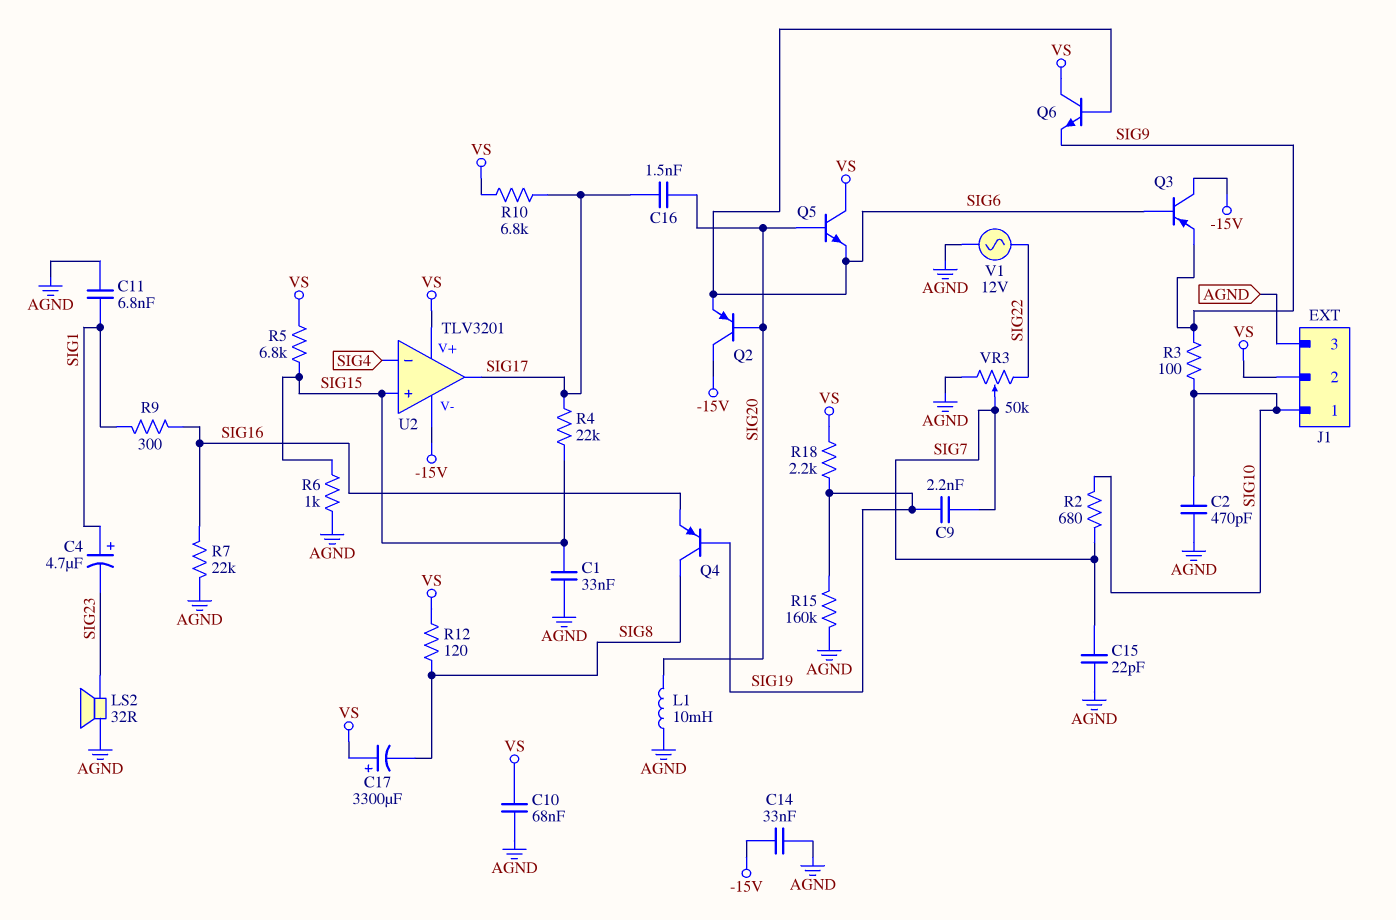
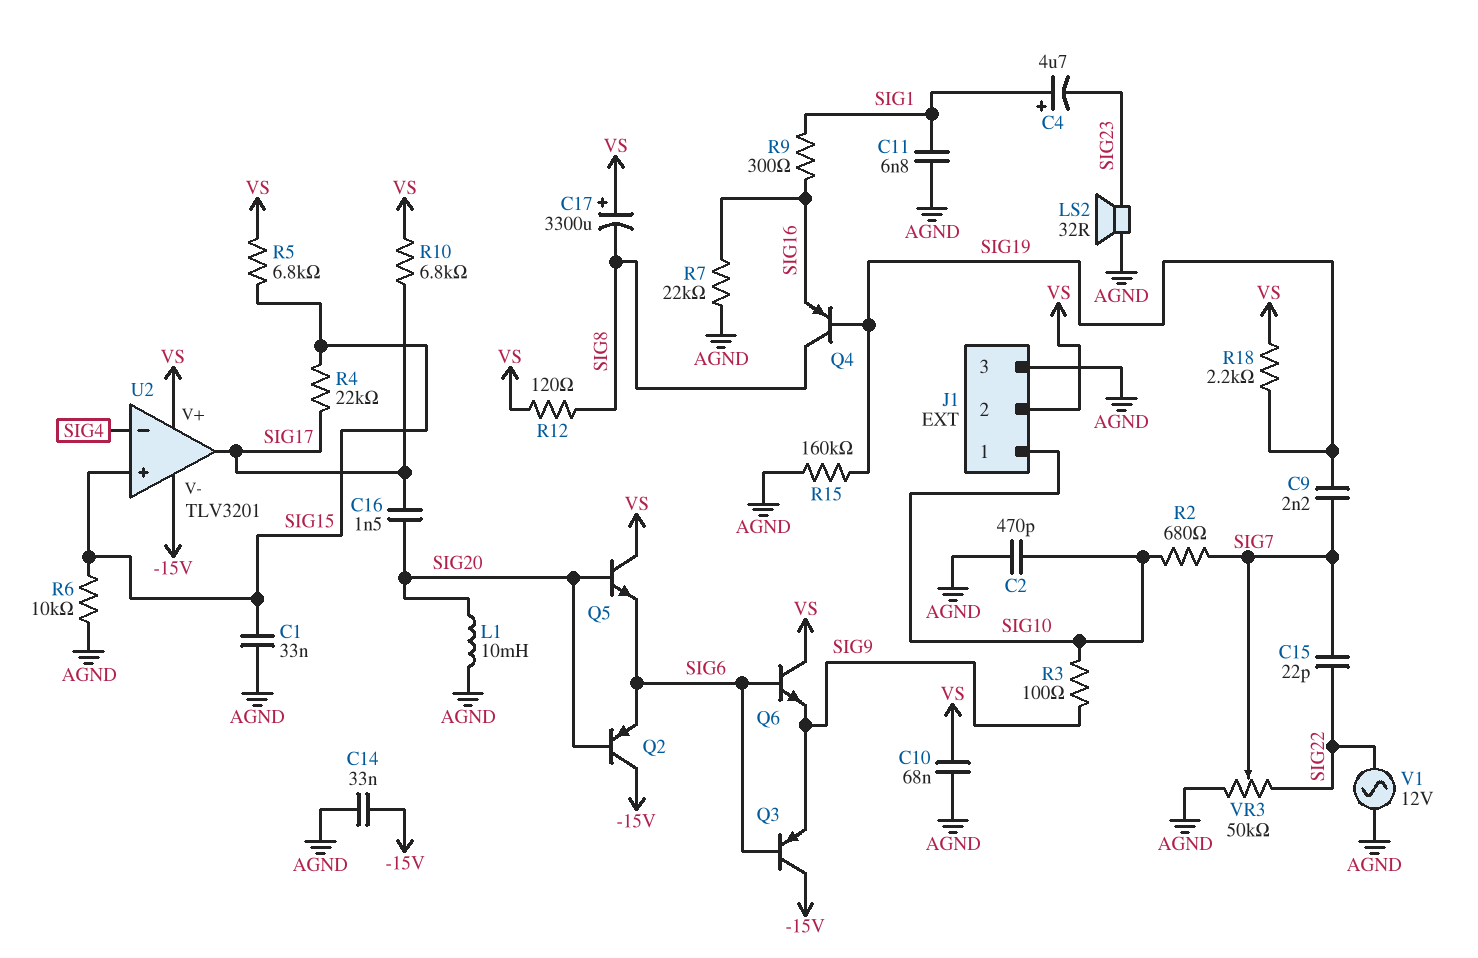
C15: 22pF (AGND, SIG7) -> 22pF (SIG7, SIG22)
R6: 1k (AGND, SIG15) -> 10k (AGND, SIG15)

